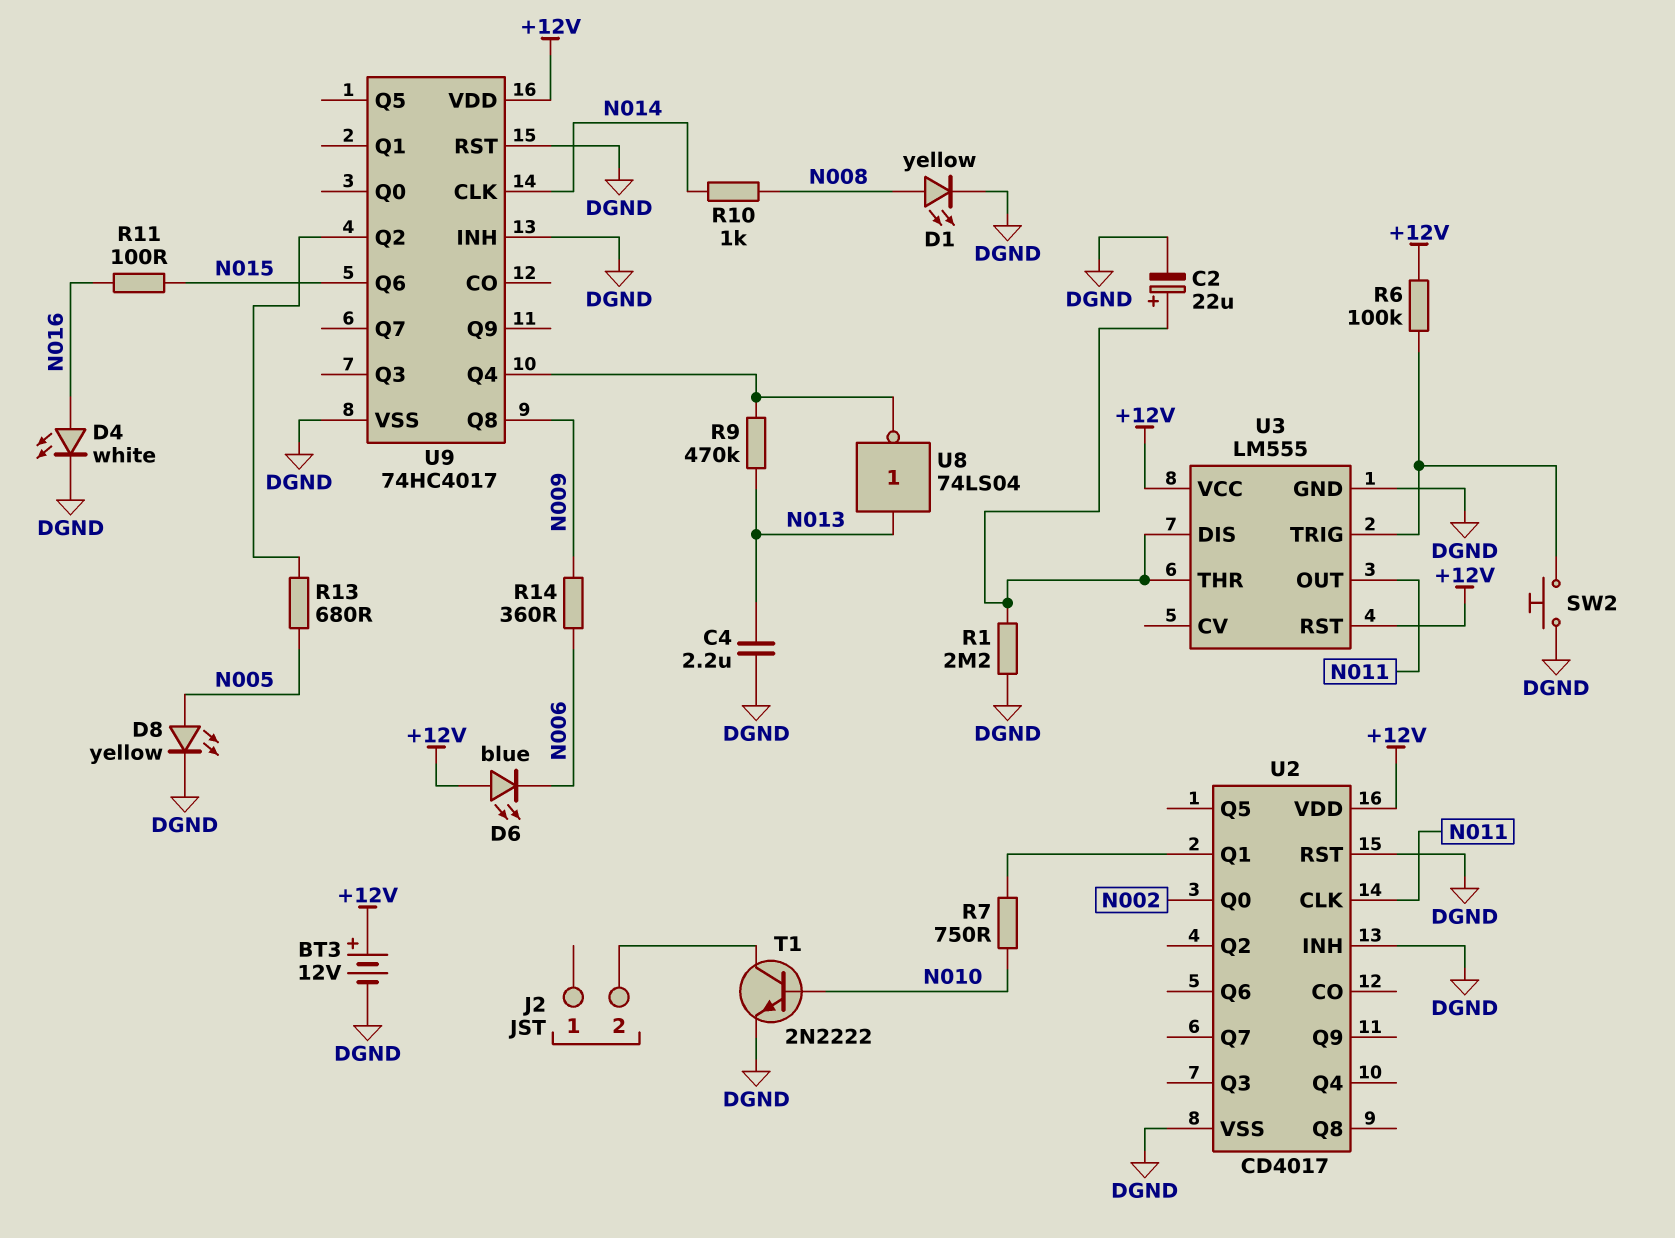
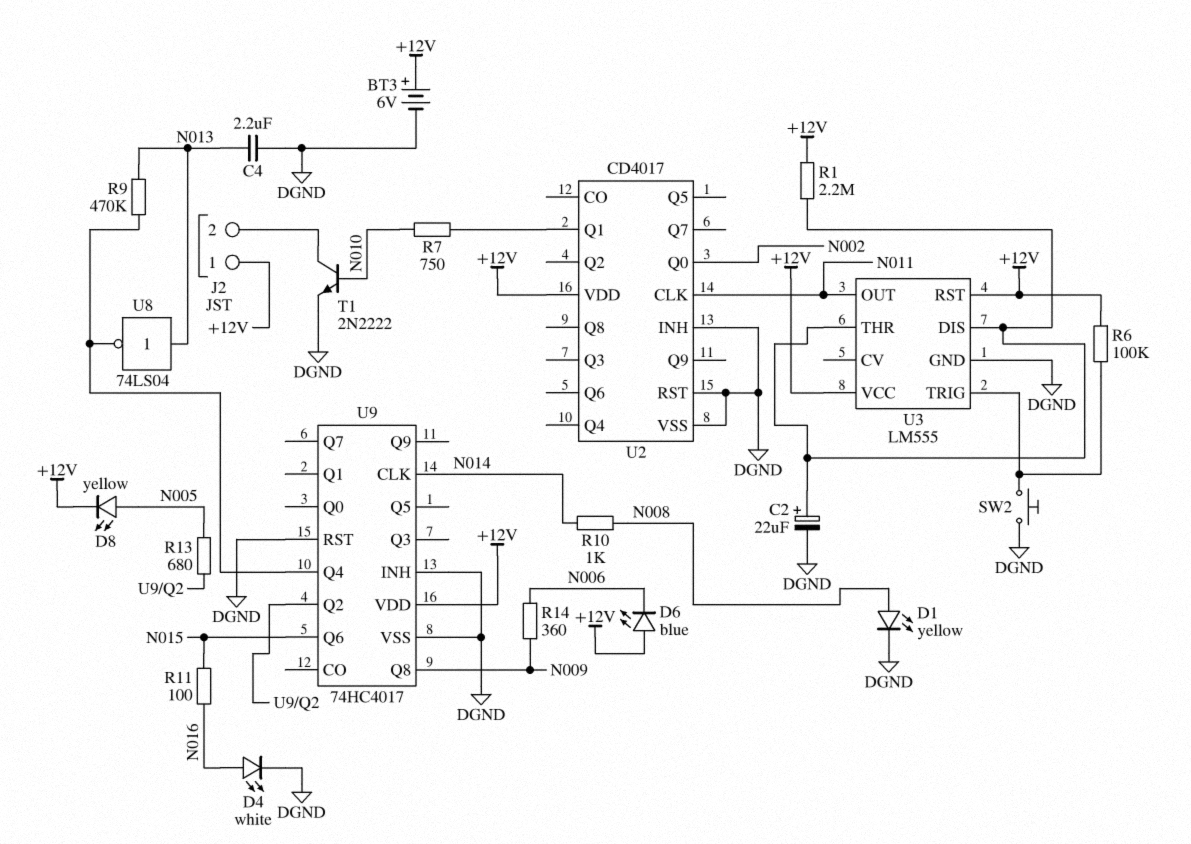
BT3: 12V (plus +12V, minus DGND) -> 6V (plus +12V, minus DGND)
D8: LED yellow (A N005, K DGND) -> LED yellow (A N005, K +12V)
J2 pin 1: none -> +12V
R1: 2.2M (DGND, U3/DIS) -> 2.2M (+12V, U3/DIS)

